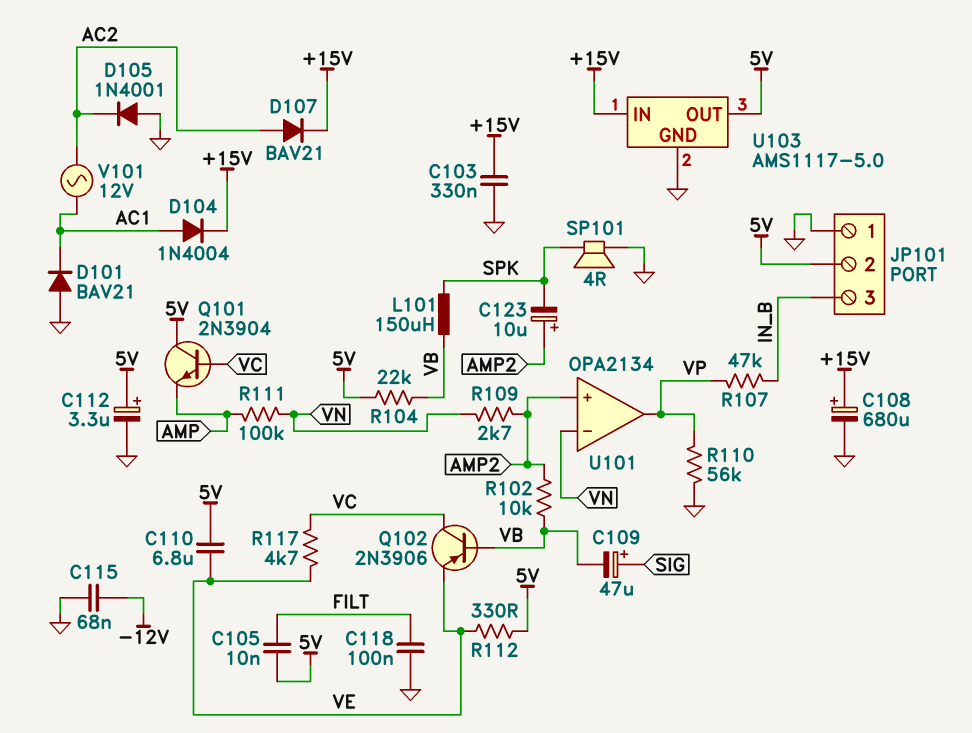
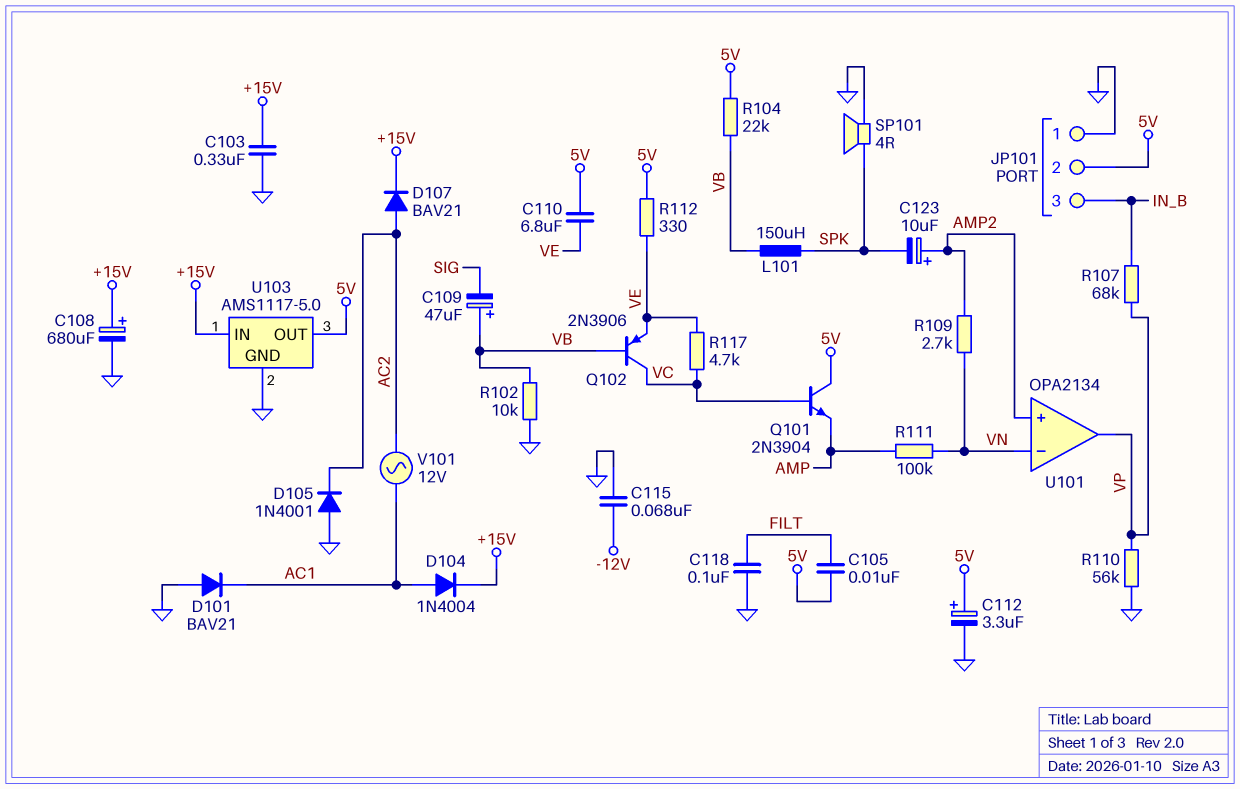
C109: 47uF (plus SIG, minus VB) -> 47uF (plus VB, minus SIG)
R102: 10k (AMP2, VB) -> 10k (GND, VB)
R107: 47k (IN_B, VP) -> 68k (IN_B, VP)

